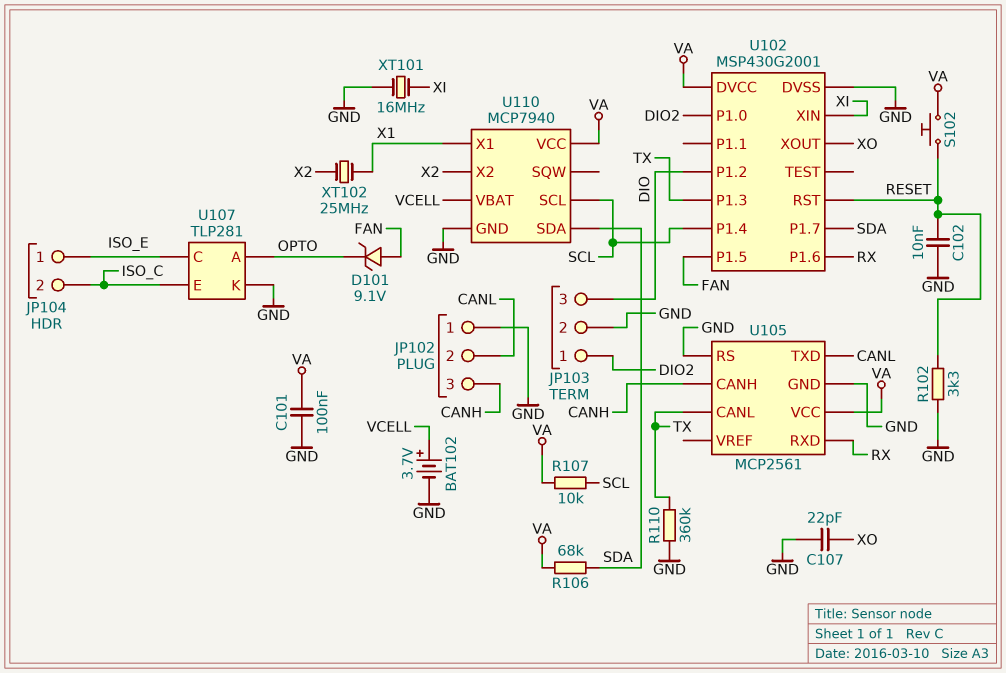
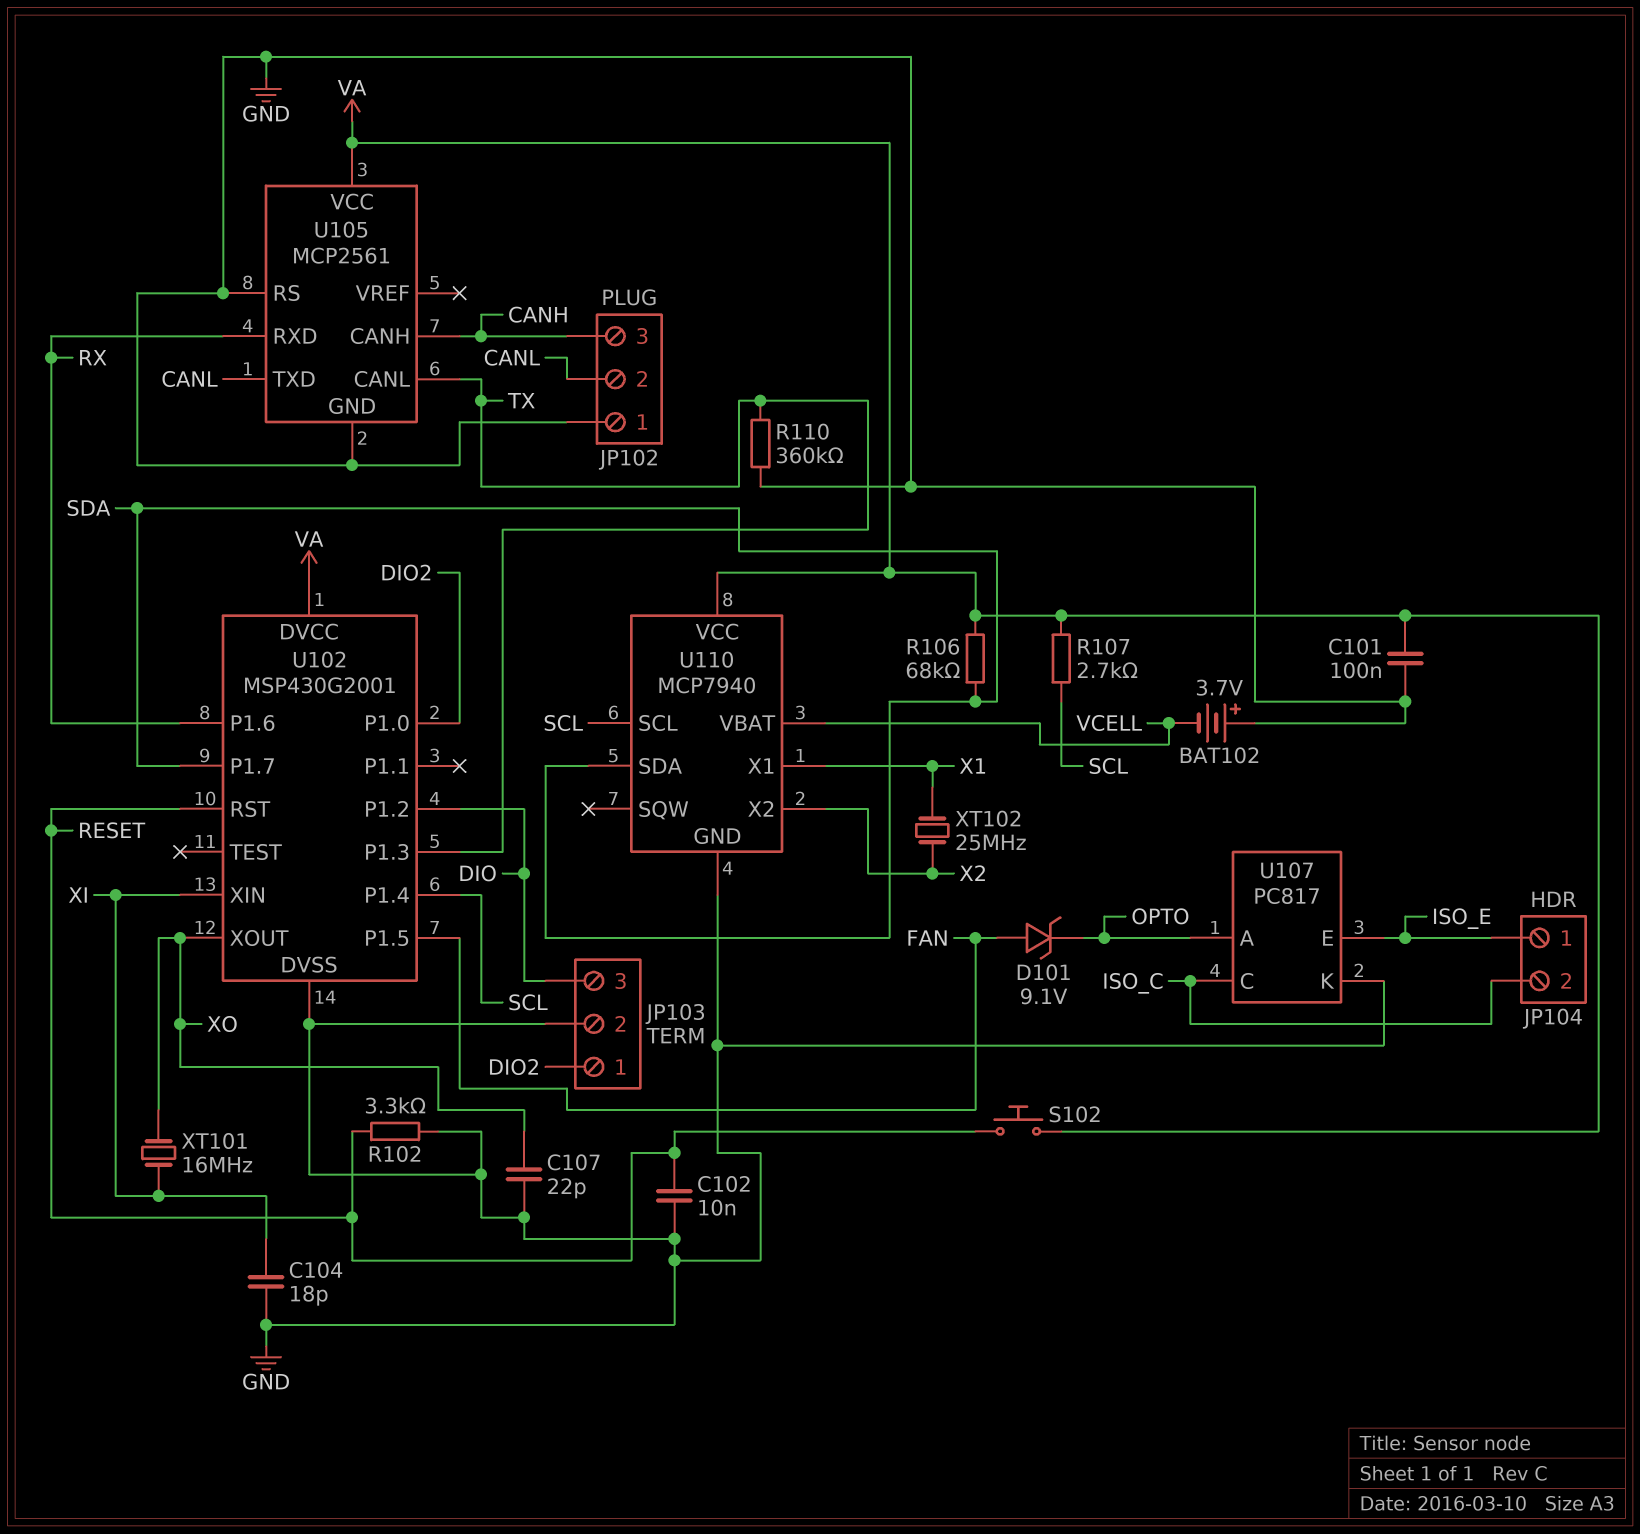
BAT102: 3.7V (plus VCELL, minus GND) -> 3.7V (plus GND, minus VCELL)
C104: none -> 18pF (GND, XI)
R107: 10k (SCL, VA) -> 2.7k (SCL, VA)
U107: TLP281 -> PC817
U107 pin C: ISO_E -> ISO_C
U107 pin E: ISO_C -> ISO_E
XT101: 16MHz (GND, XI) -> 16MHz (XI, XO)

